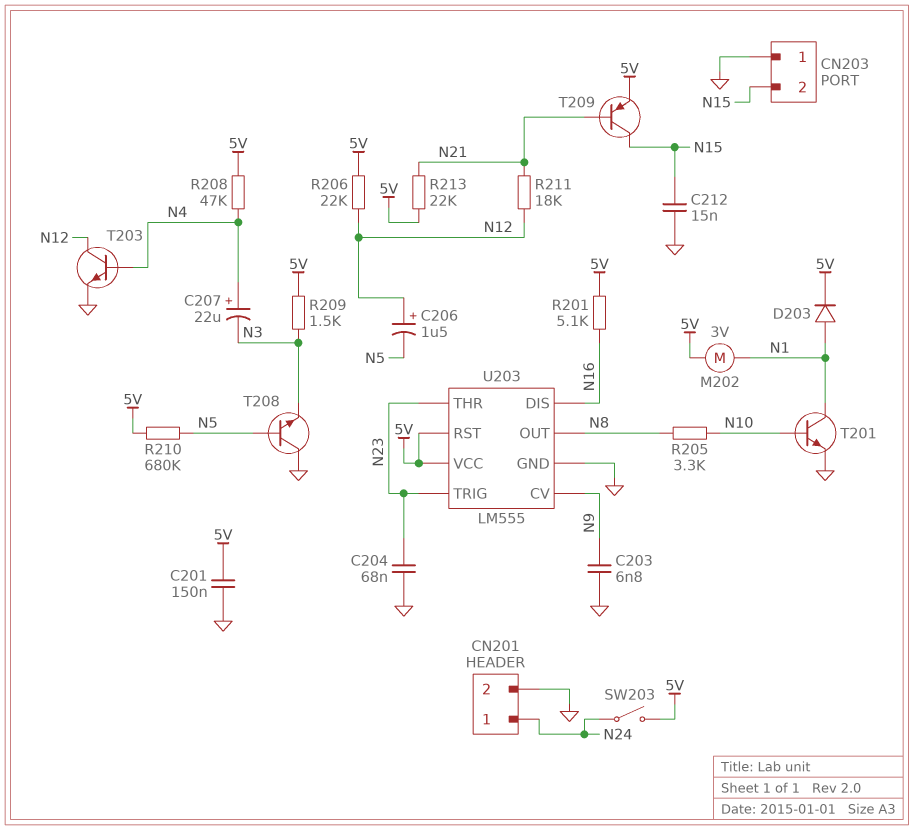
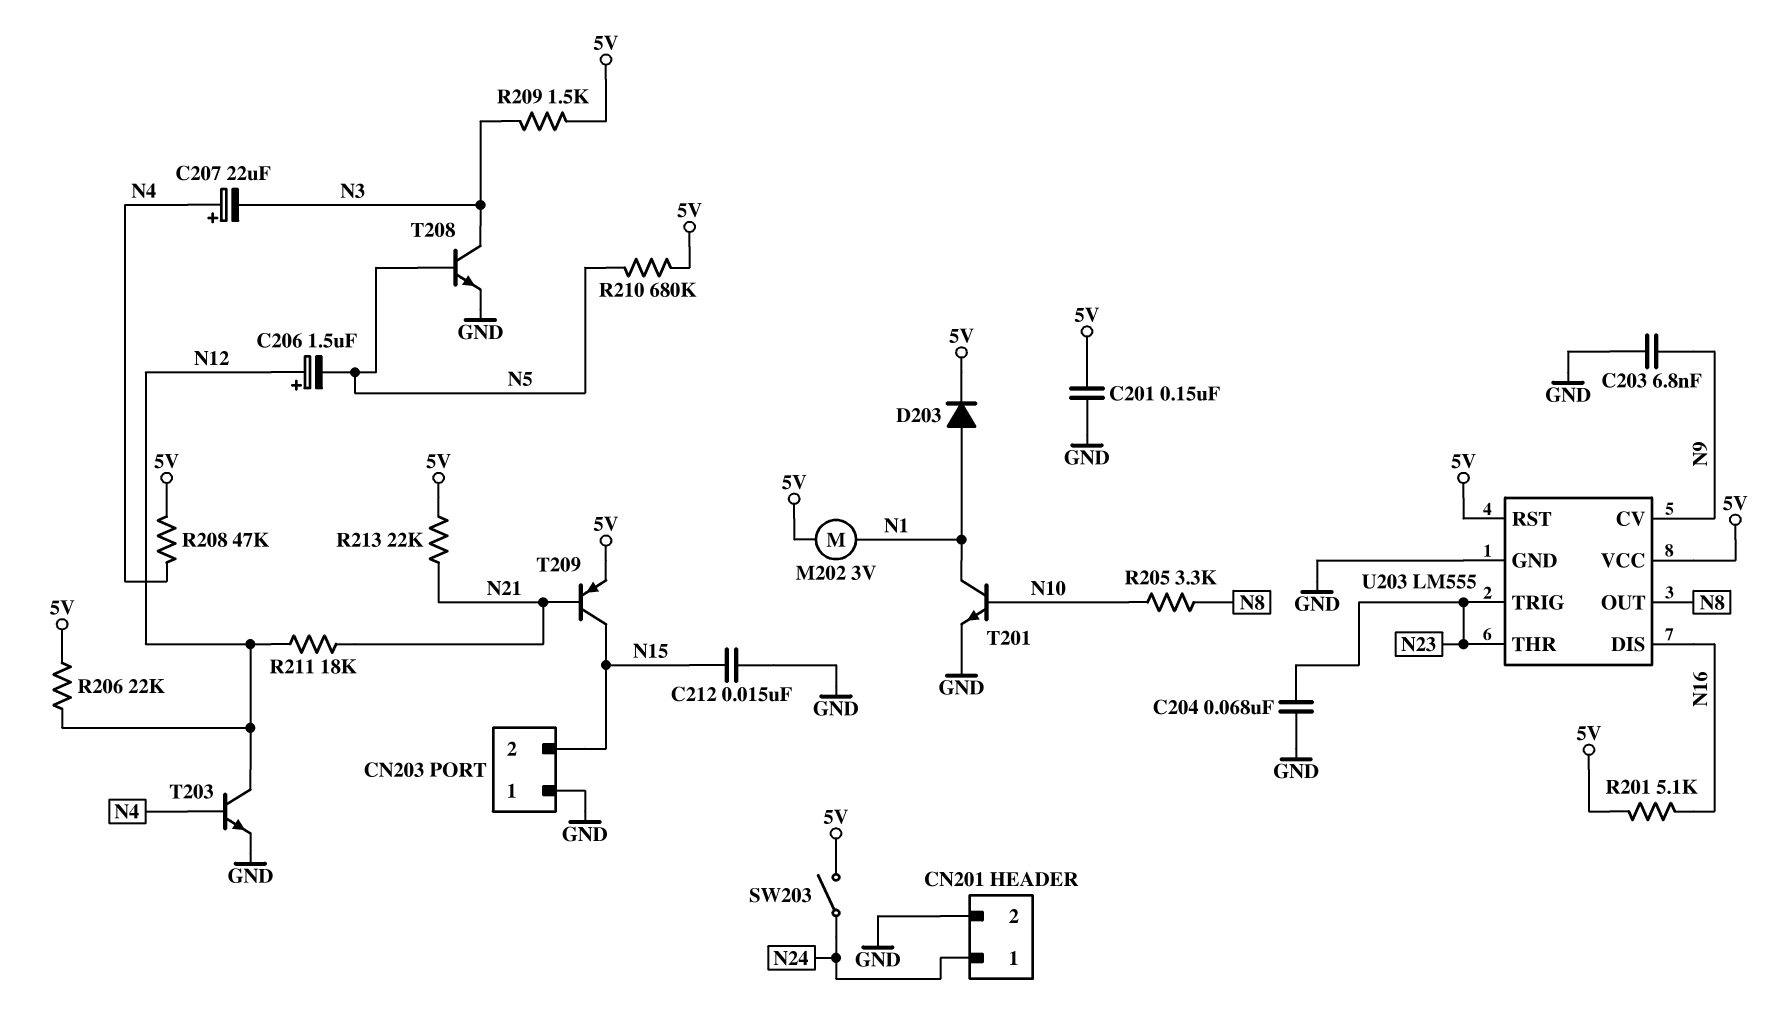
T208: NPN (B N5, C GND, E N3) -> NPN (B N5, C N3, E GND)

